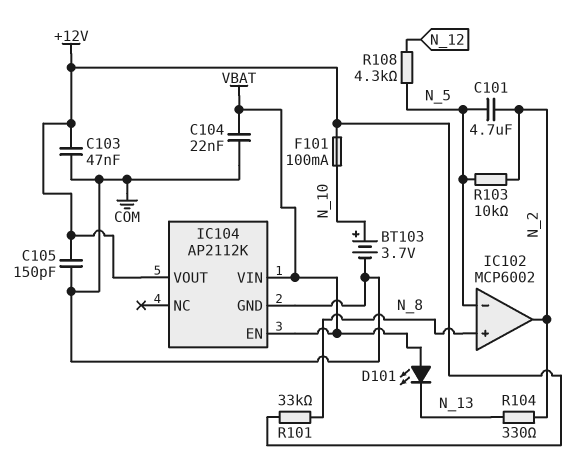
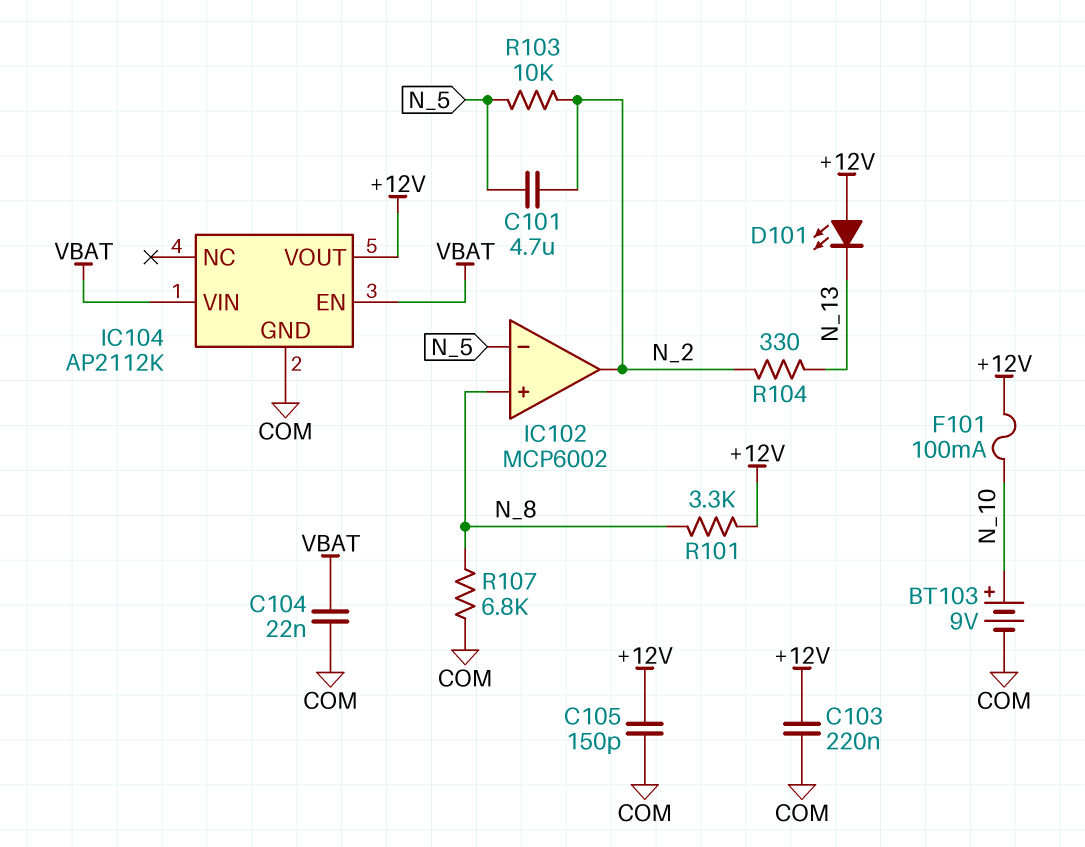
BT103: 3.7V (plus N_10, minus COM) -> 9V (plus N_10, minus COM)
C103: 47nF (+12V, COM) -> 220nF (+12V, COM)
D101: LED (A VBAT, K N_13) -> LED (A +12V, K N_13)
R101: 33k (+12V, N_8) -> 3.3k (+12V, N_8)
R107: none -> 6.8k (COM, N_8)
R108: 4.3k (N_5, N_12) -> none

